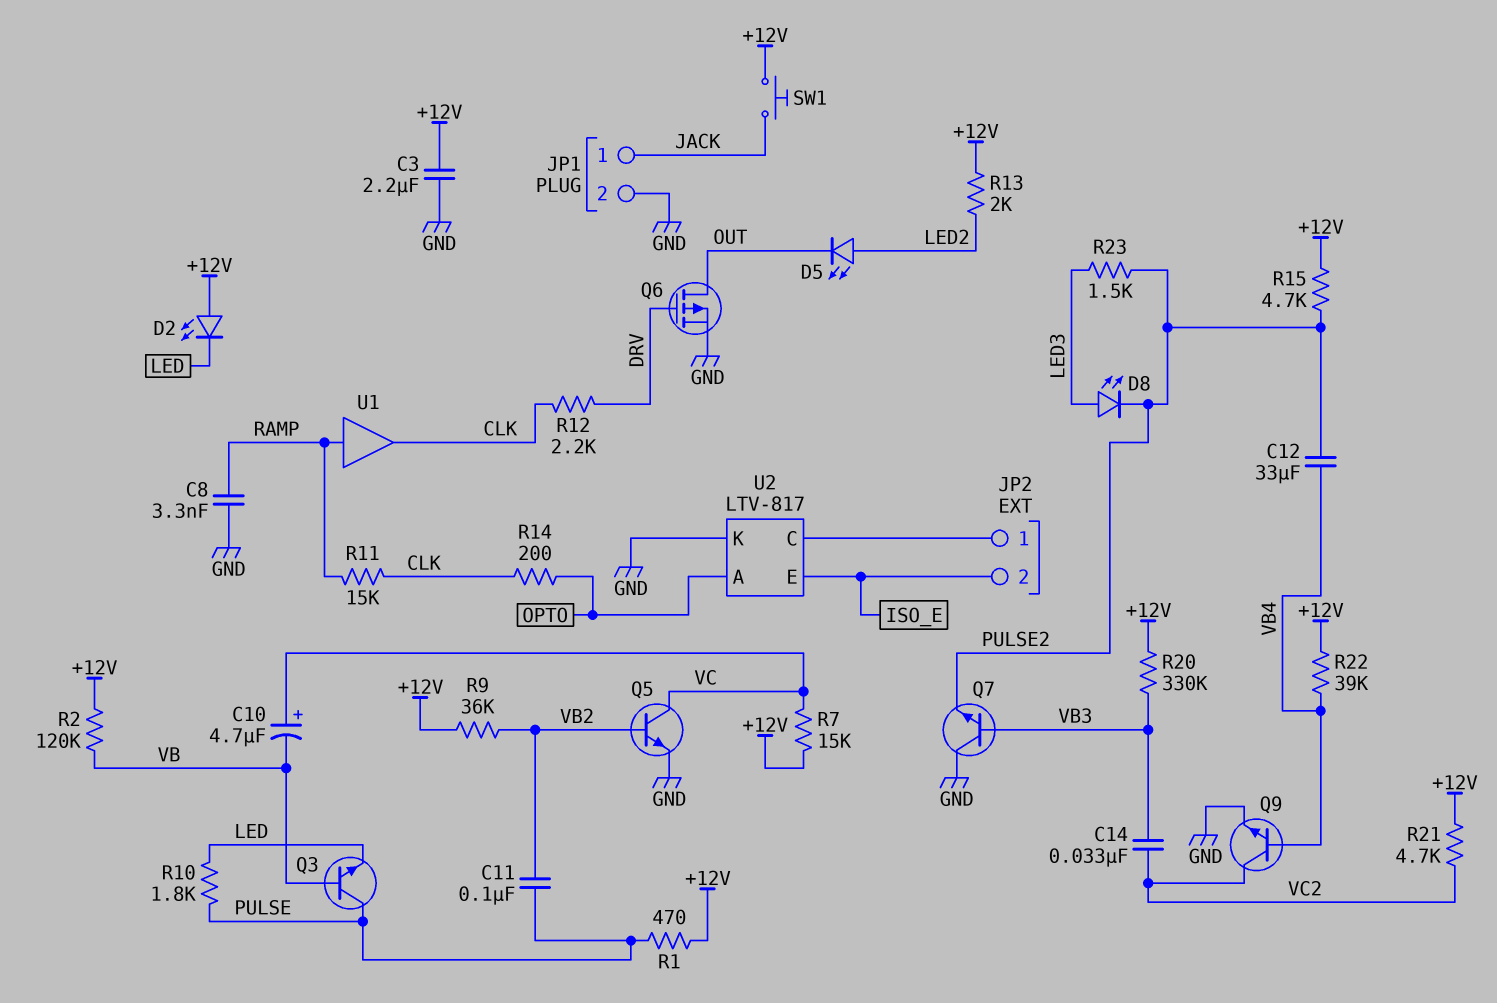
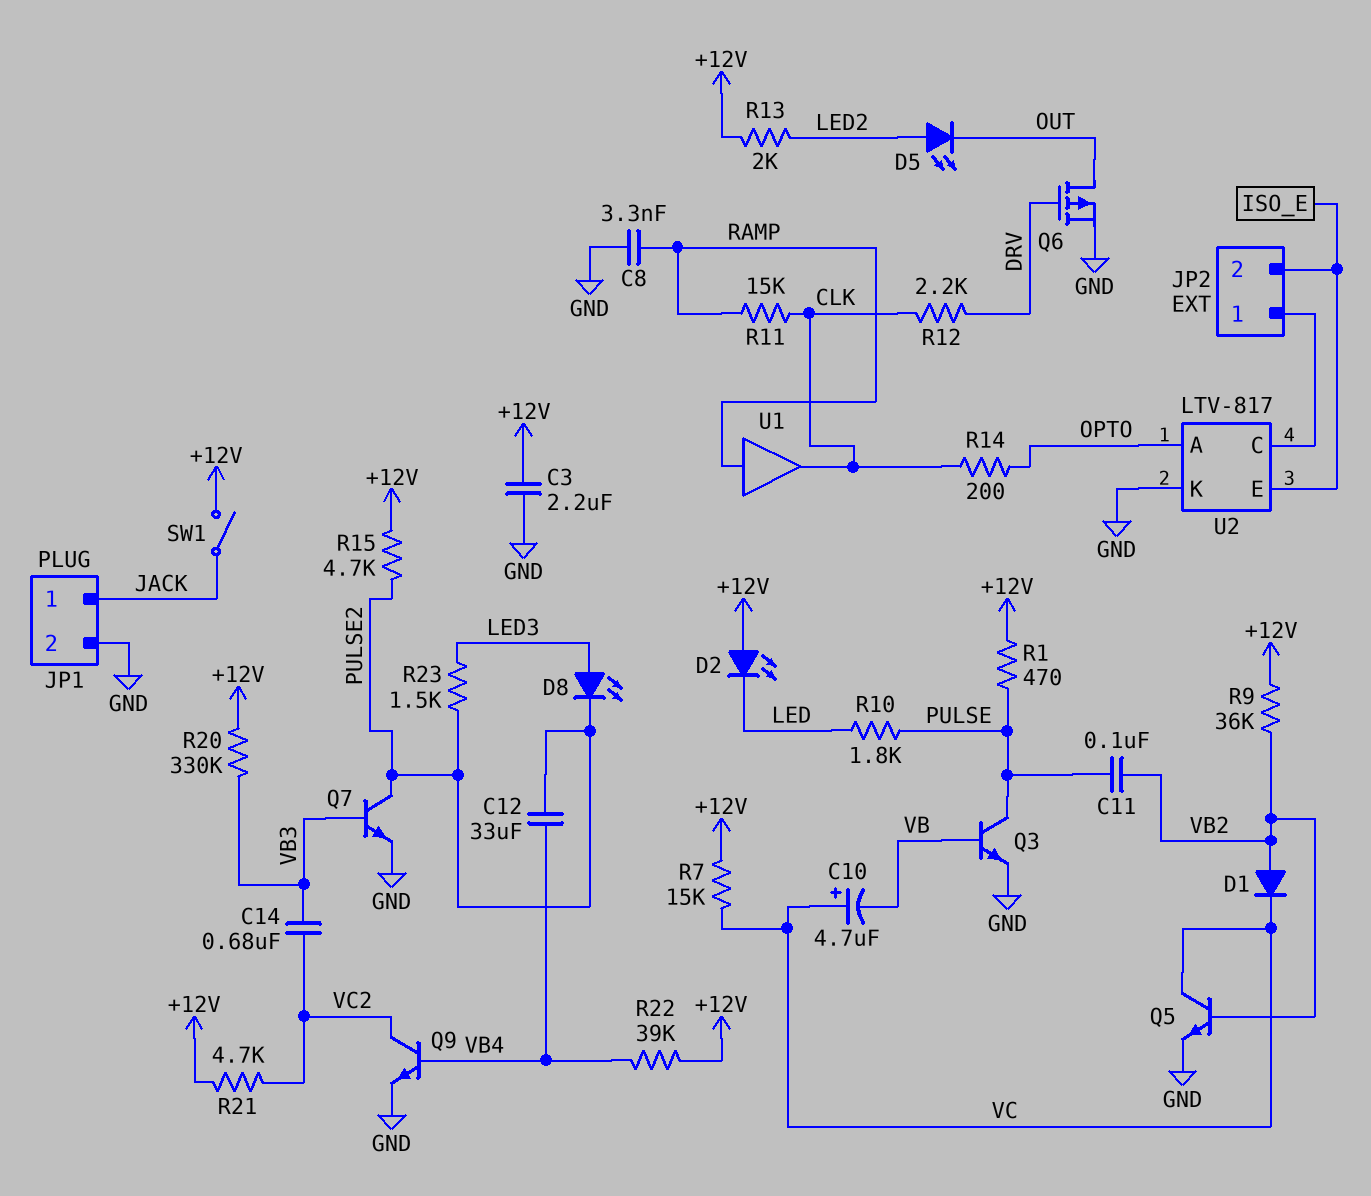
C14: 33nF (VB3, VC2) -> 680nF (VB3, VC2)
D1: none -> diode (A VB2, K VC)
Q3: NPN (B VB, C PULSE, E LED) -> NPN (B VB, C PULSE, E GND)
Q7: NPN (B VB3, C GND, E PULSE2) -> NPN (B VB3, C PULSE2, E GND)
R2: 120k (+12V, VB) -> none
SW1: button (+12V, JACK) -> switch (+12V, JACK)

